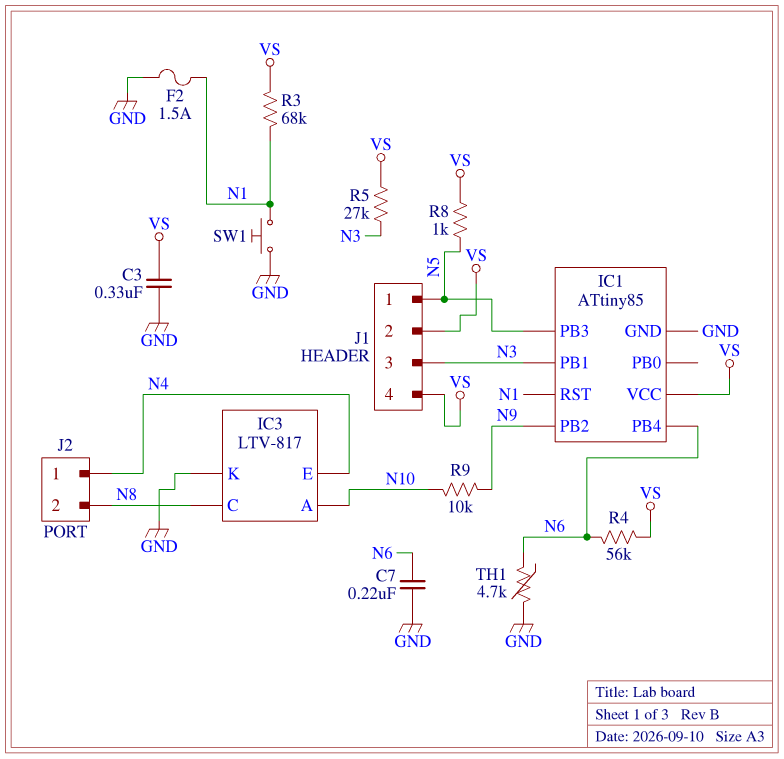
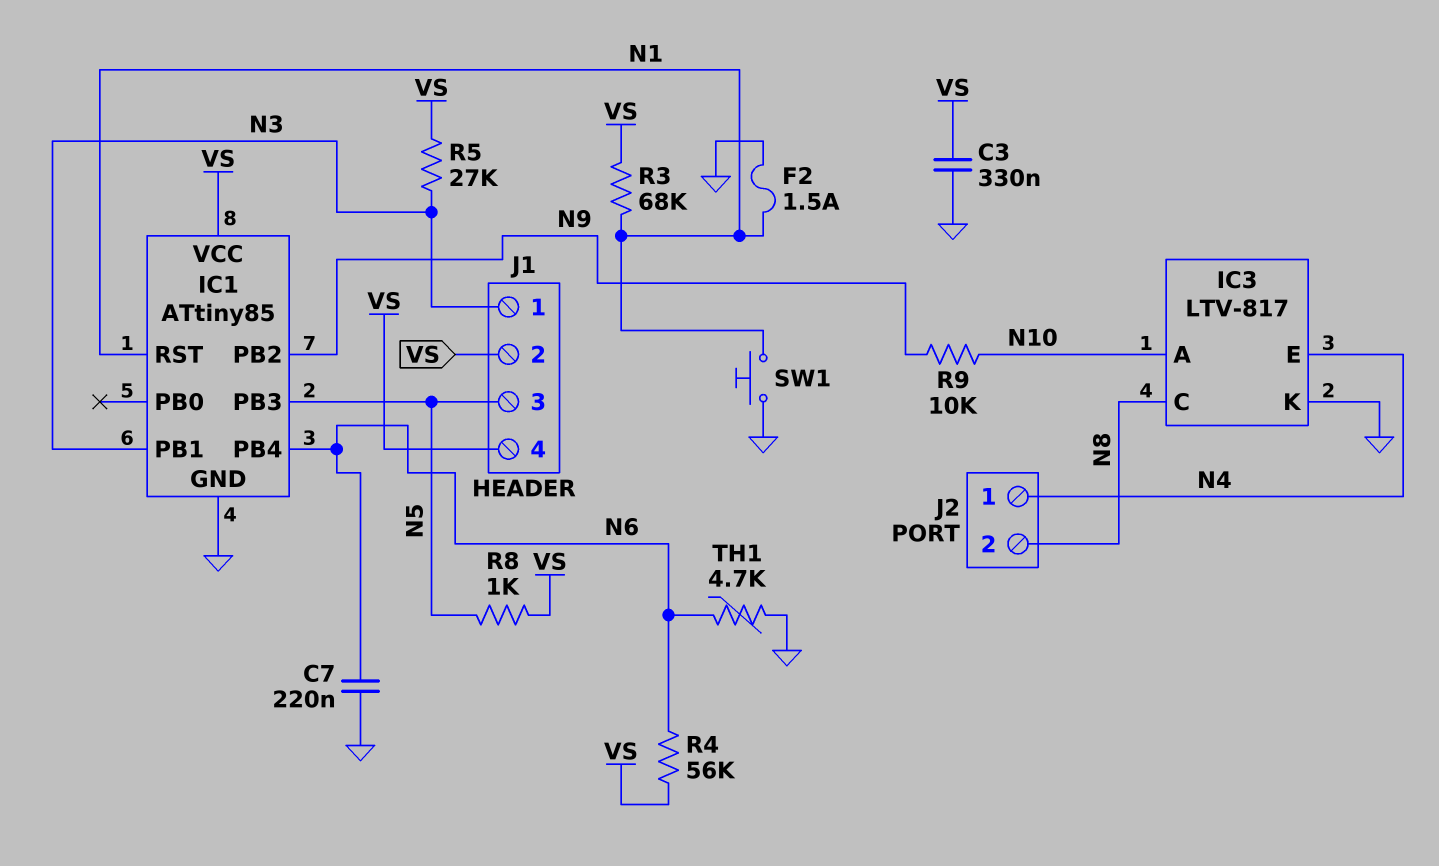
J1 pin 1: N5 -> N3
J1 pin 3: N3 -> N5

